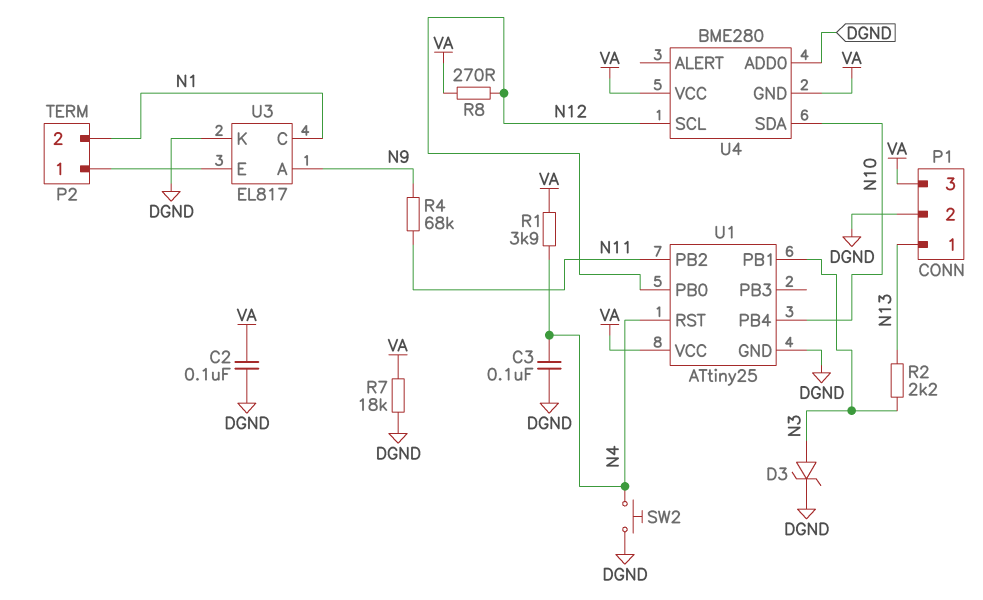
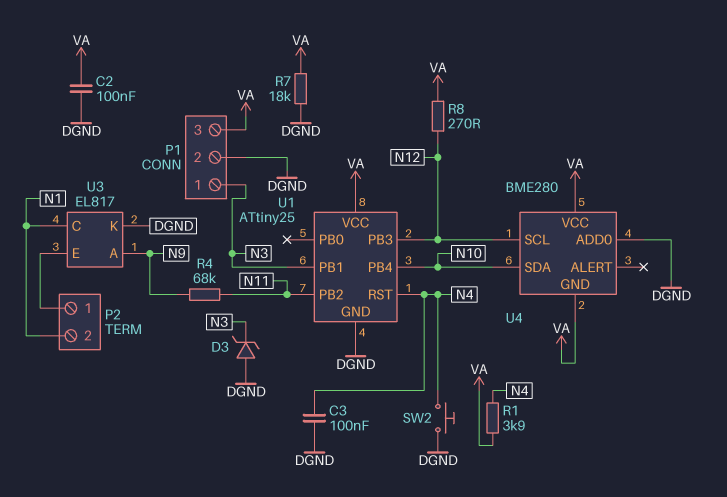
D3: zener (A N3, K DGND) -> zener (A DGND, K N3)
P1 pin 1: N13 -> N3
R2: 2.2k (N3, N13) -> none
U1 pin PB0: N12 -> none
U1 pin PB3: none -> N12

